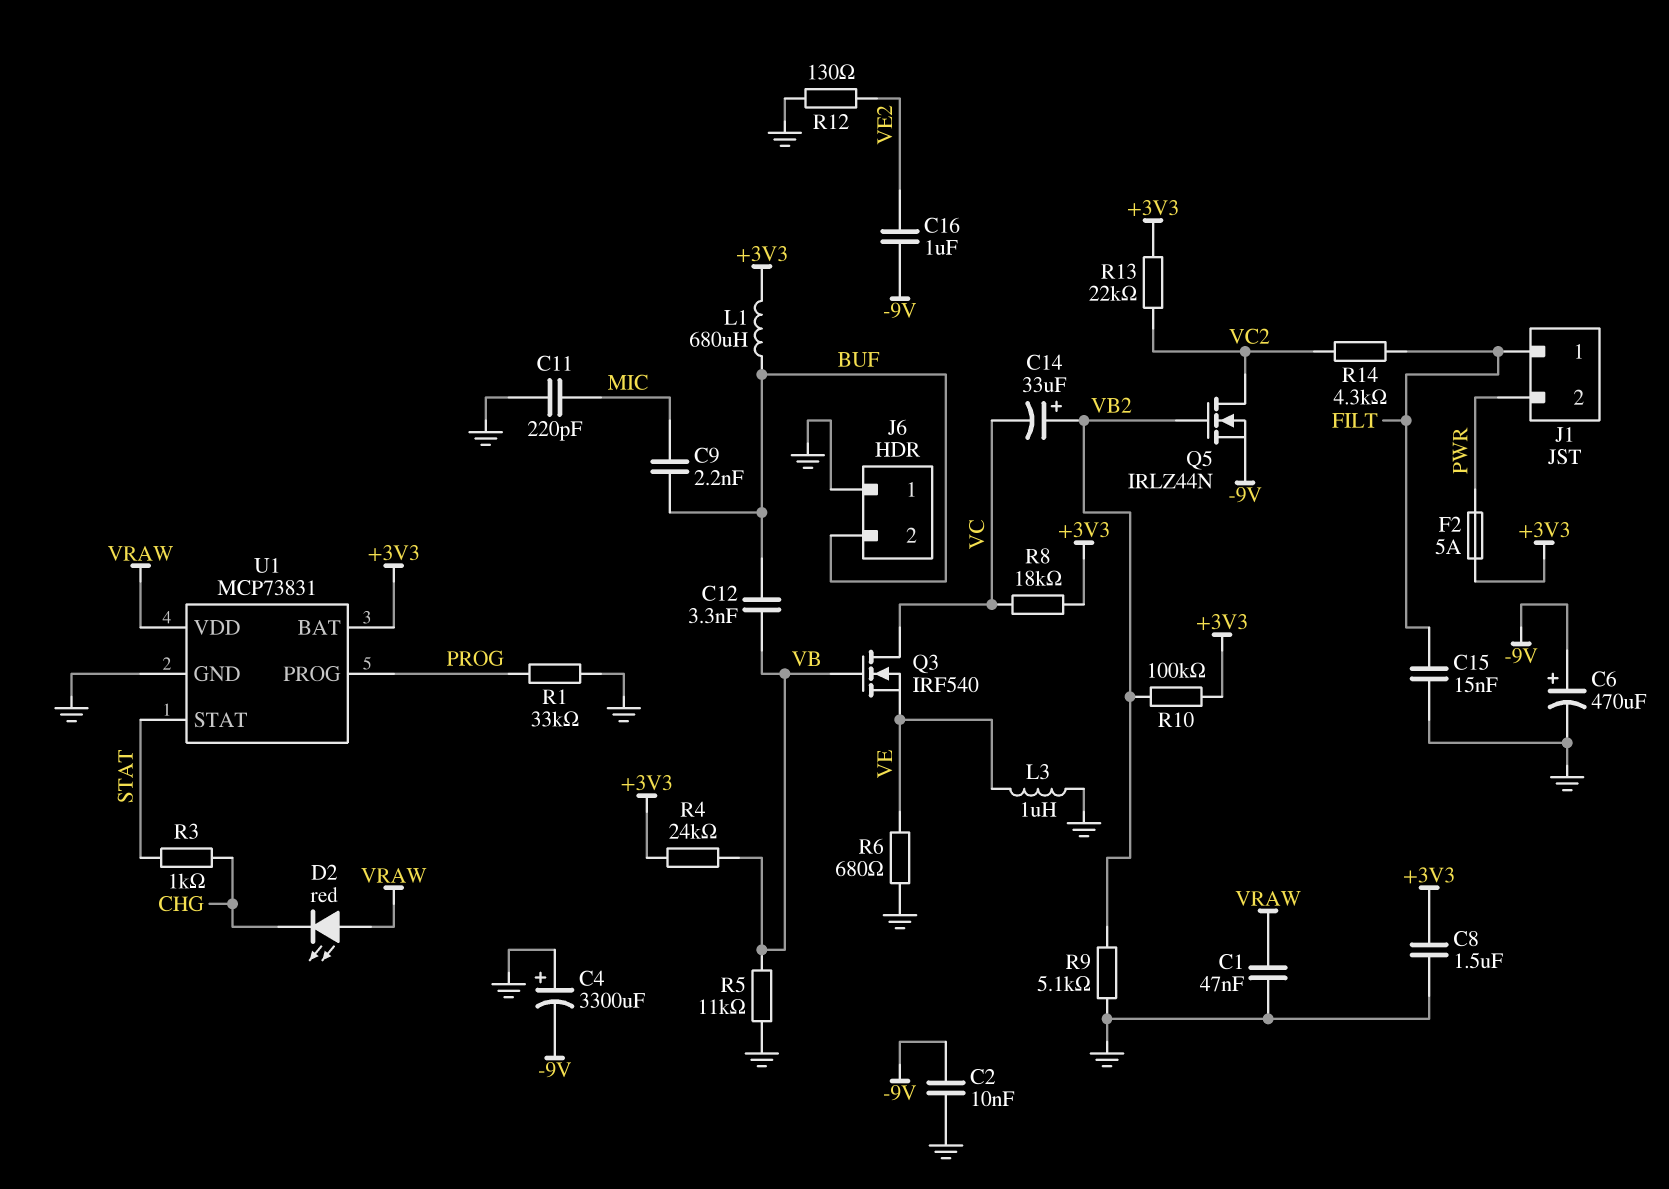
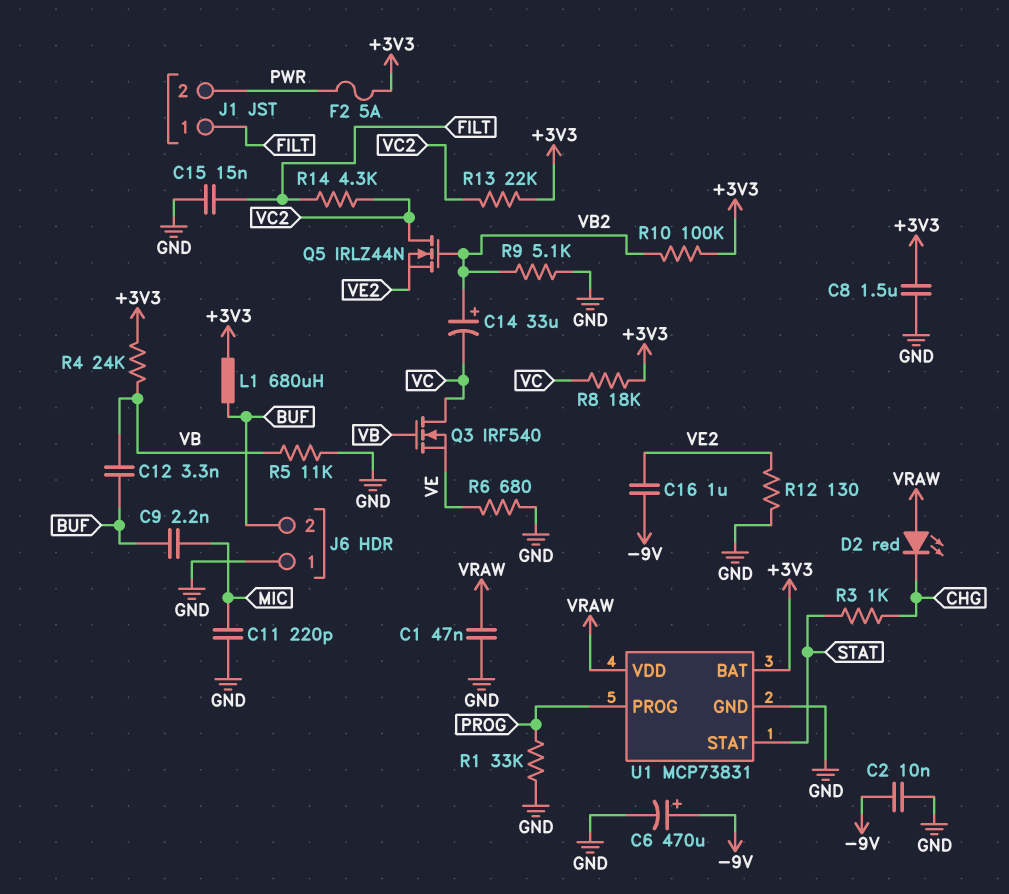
C4: 3300uF (plus GND, minus -9V) -> none
L3: 1uH (GND, VE) -> none
Q5: NMOS IRLZ44N (G VB2, D VC2, S -9V) -> NMOS IRLZ44N (G VB2, D VC2, S VE2)

